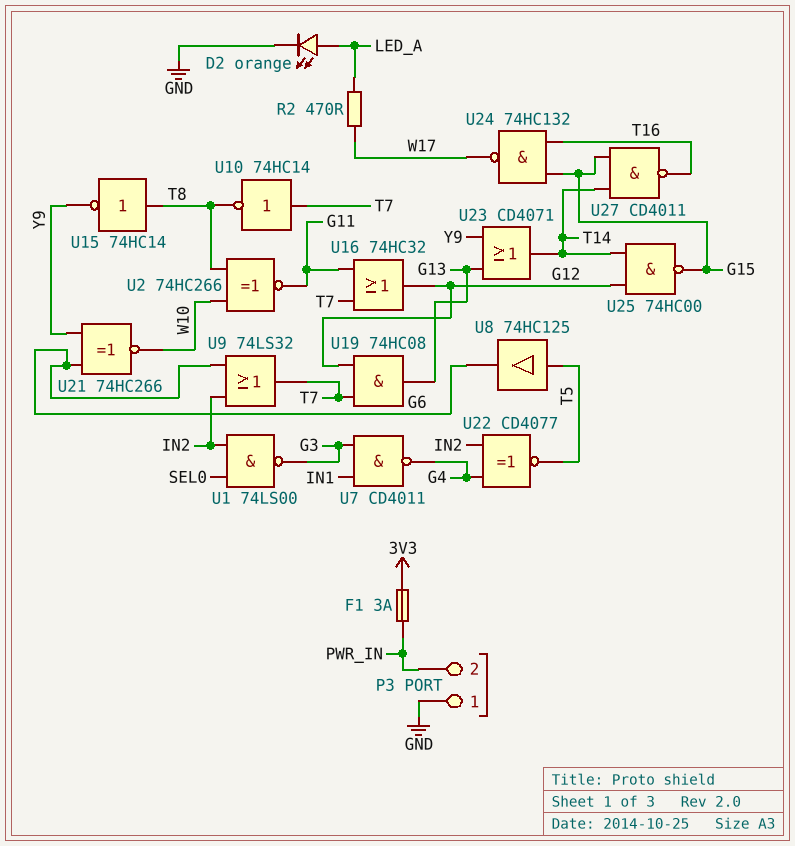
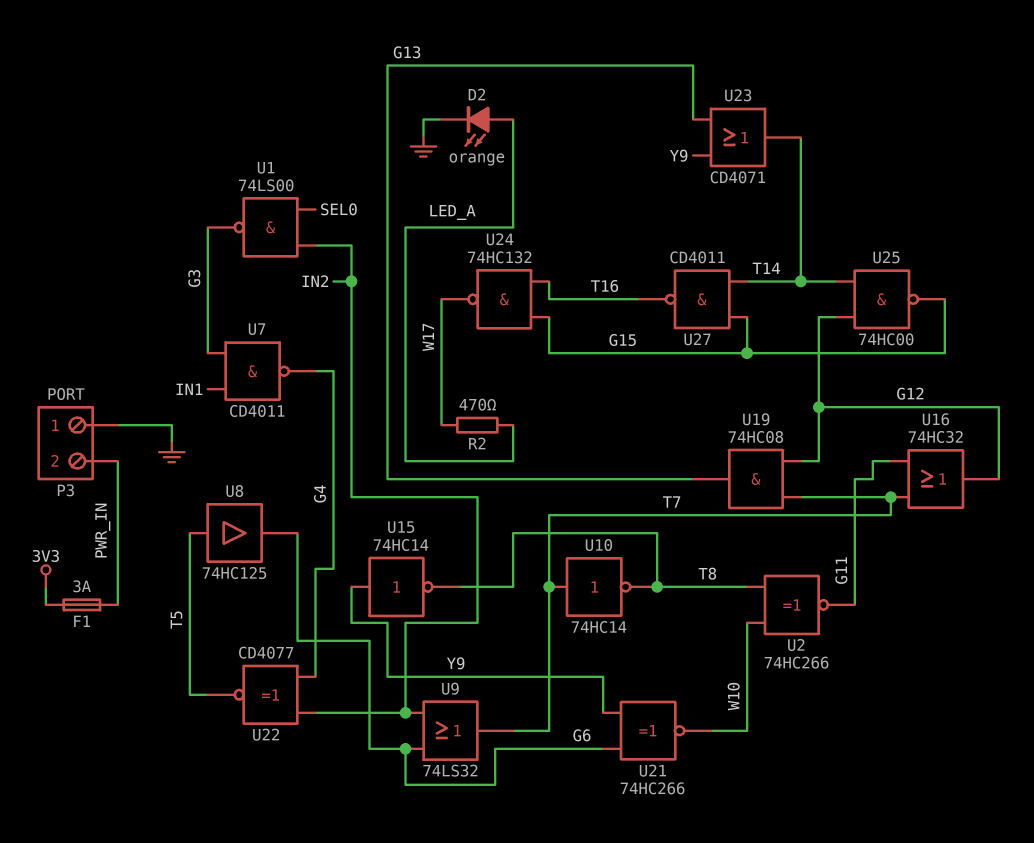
U15: NOT 74HC14 (in T8, out Y9) -> NOT 74HC14 (in Y9, out T8)

